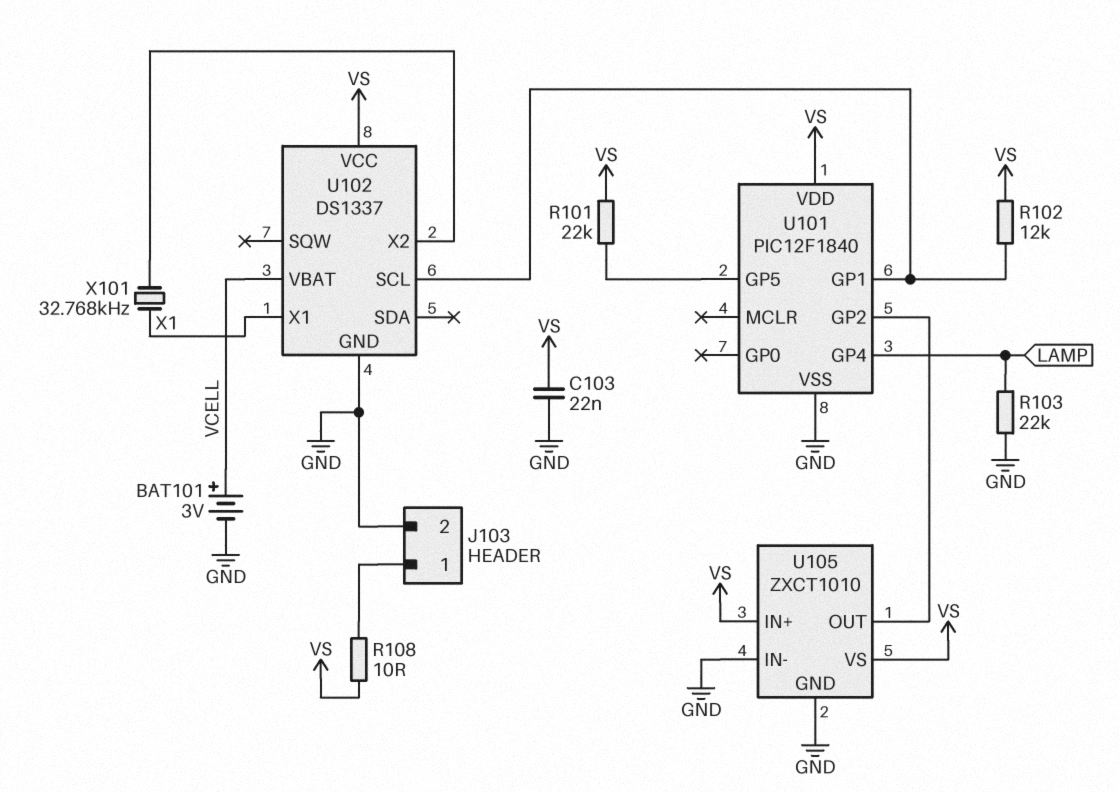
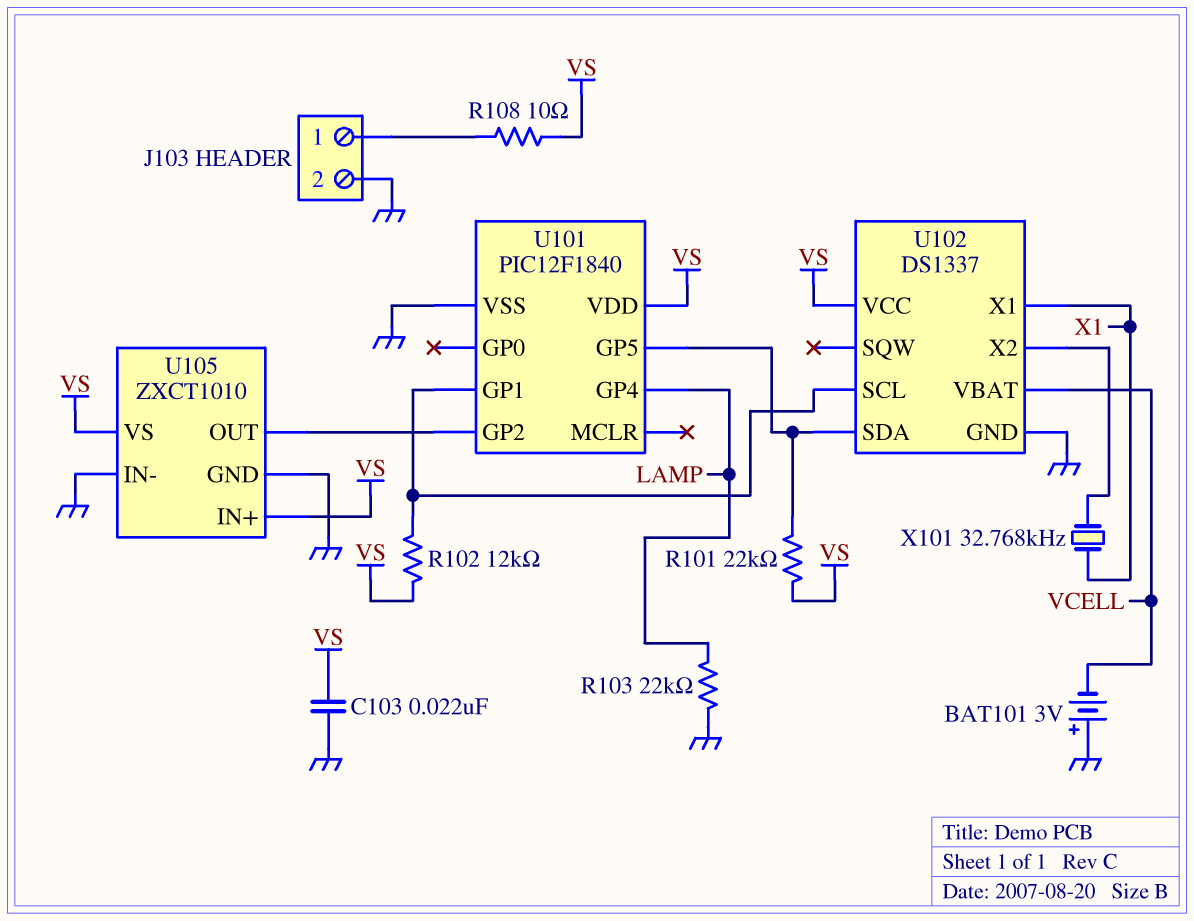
BAT101: 3V (plus VCELL, minus GND) -> 3V (plus GND, minus VCELL)
U102 pin SDA: none -> U101/GP5

